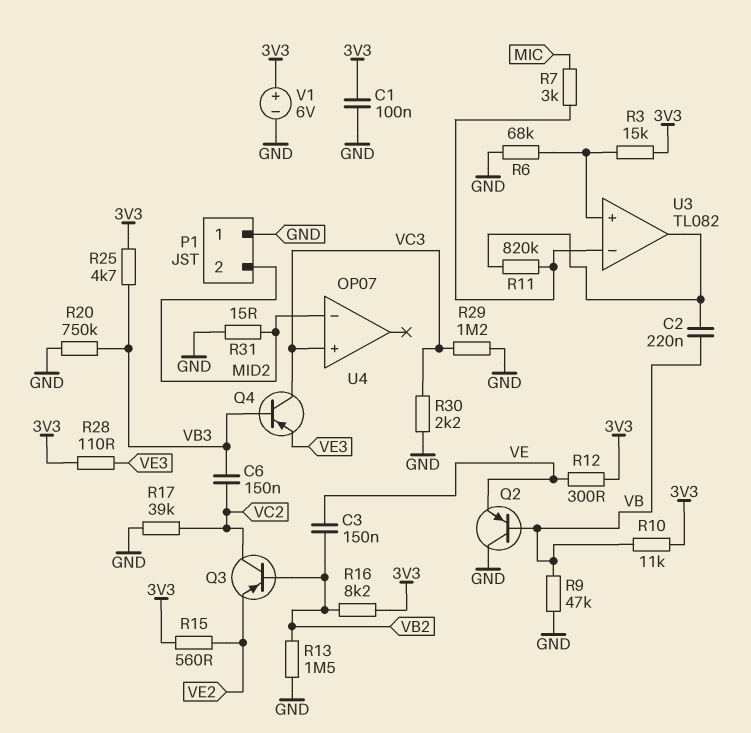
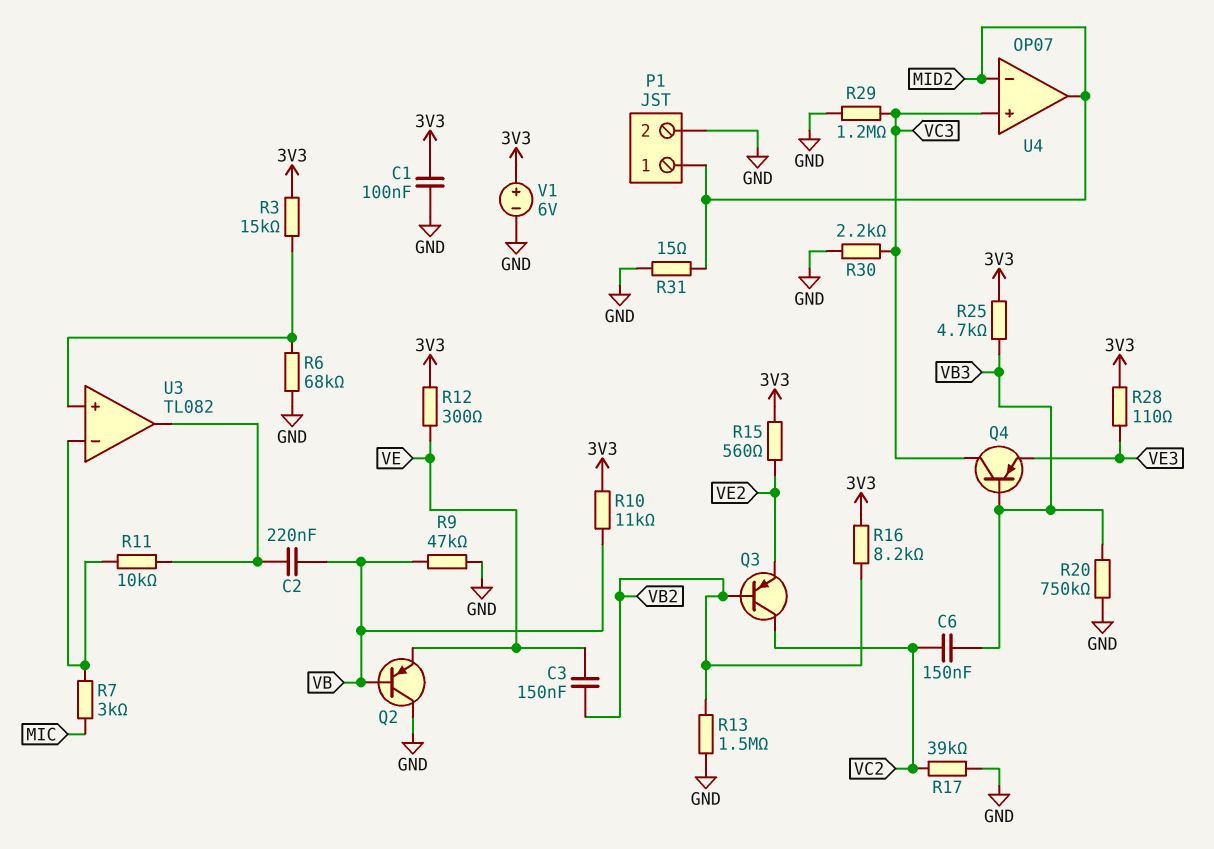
P1 pin 1: GND -> MID2
P1 pin 2: MID2 -> GND
R11: 820k (U3/in-, U3/out) -> 10k (U3/in-, U3/out)
U4 pin out: none -> MID2

